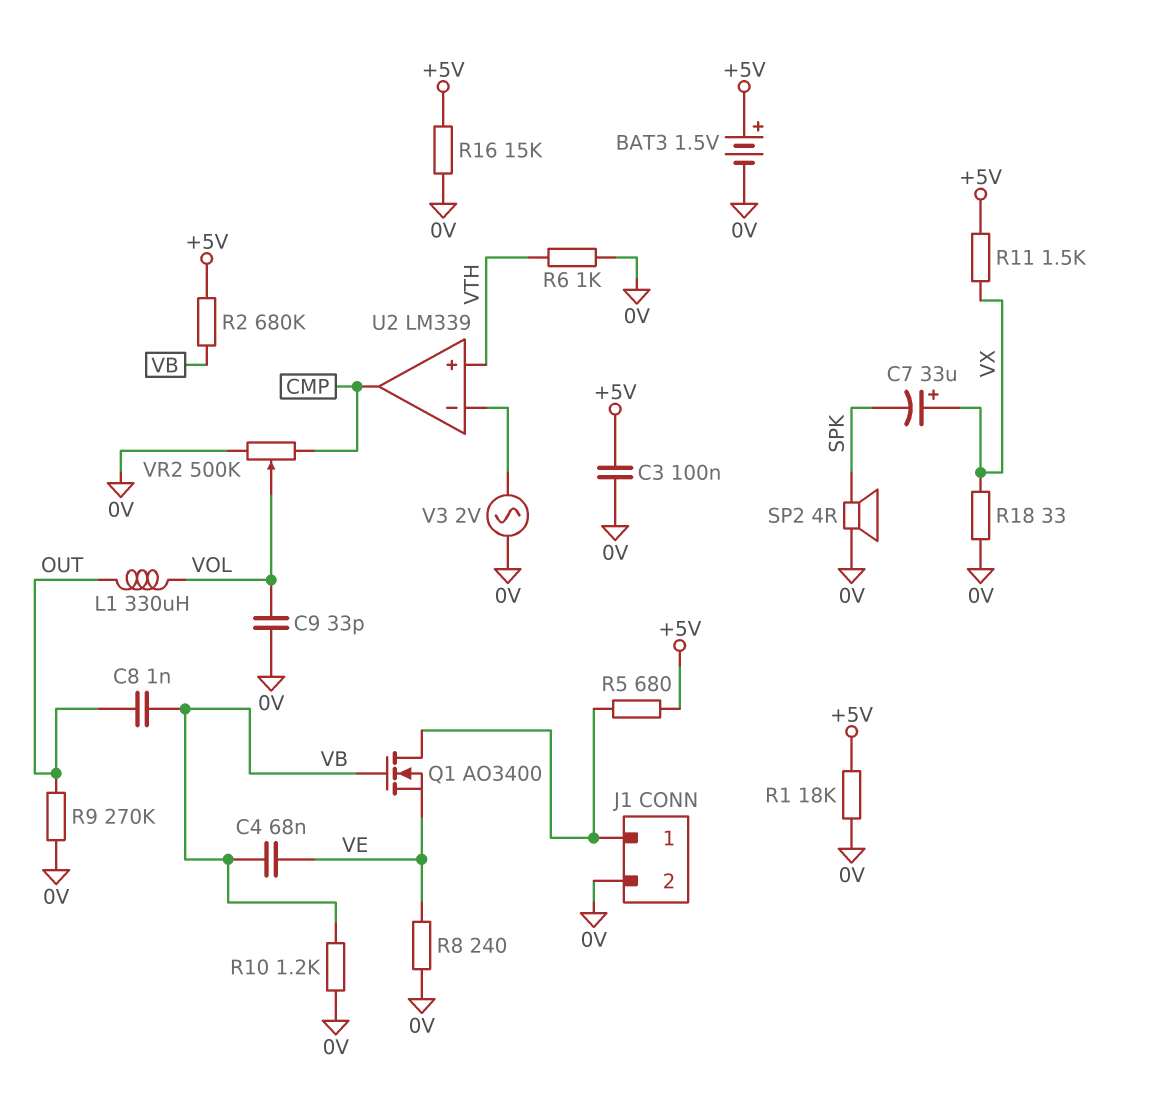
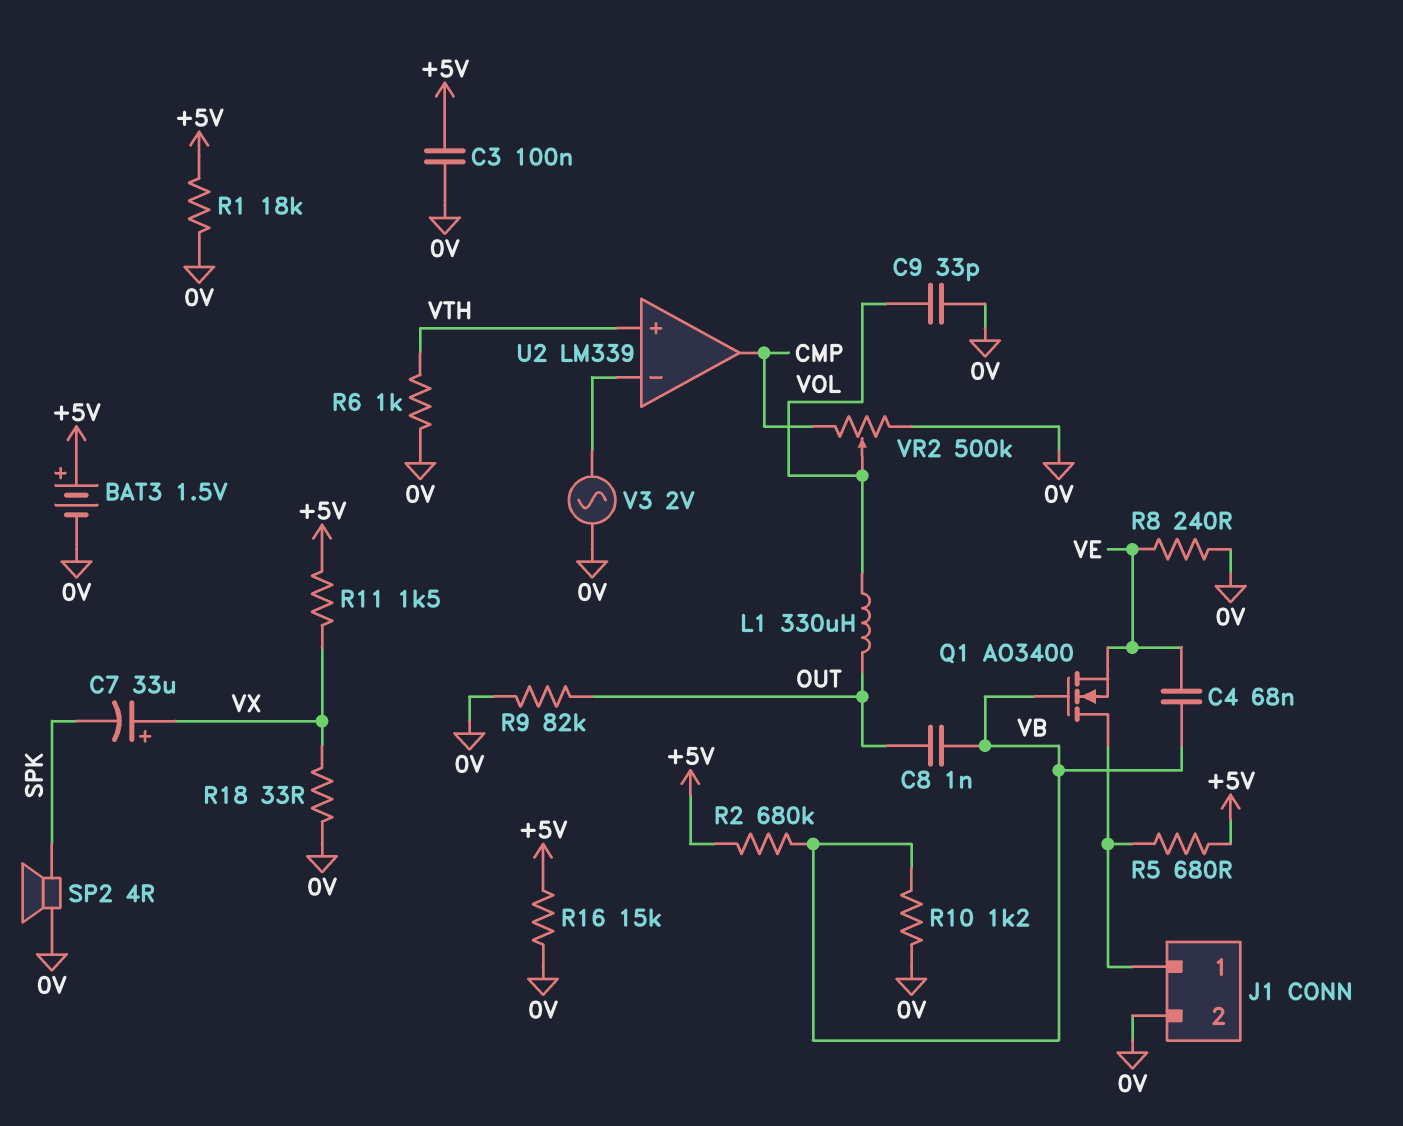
R9: 270k (0V, OUT) -> 82k (0V, OUT)

